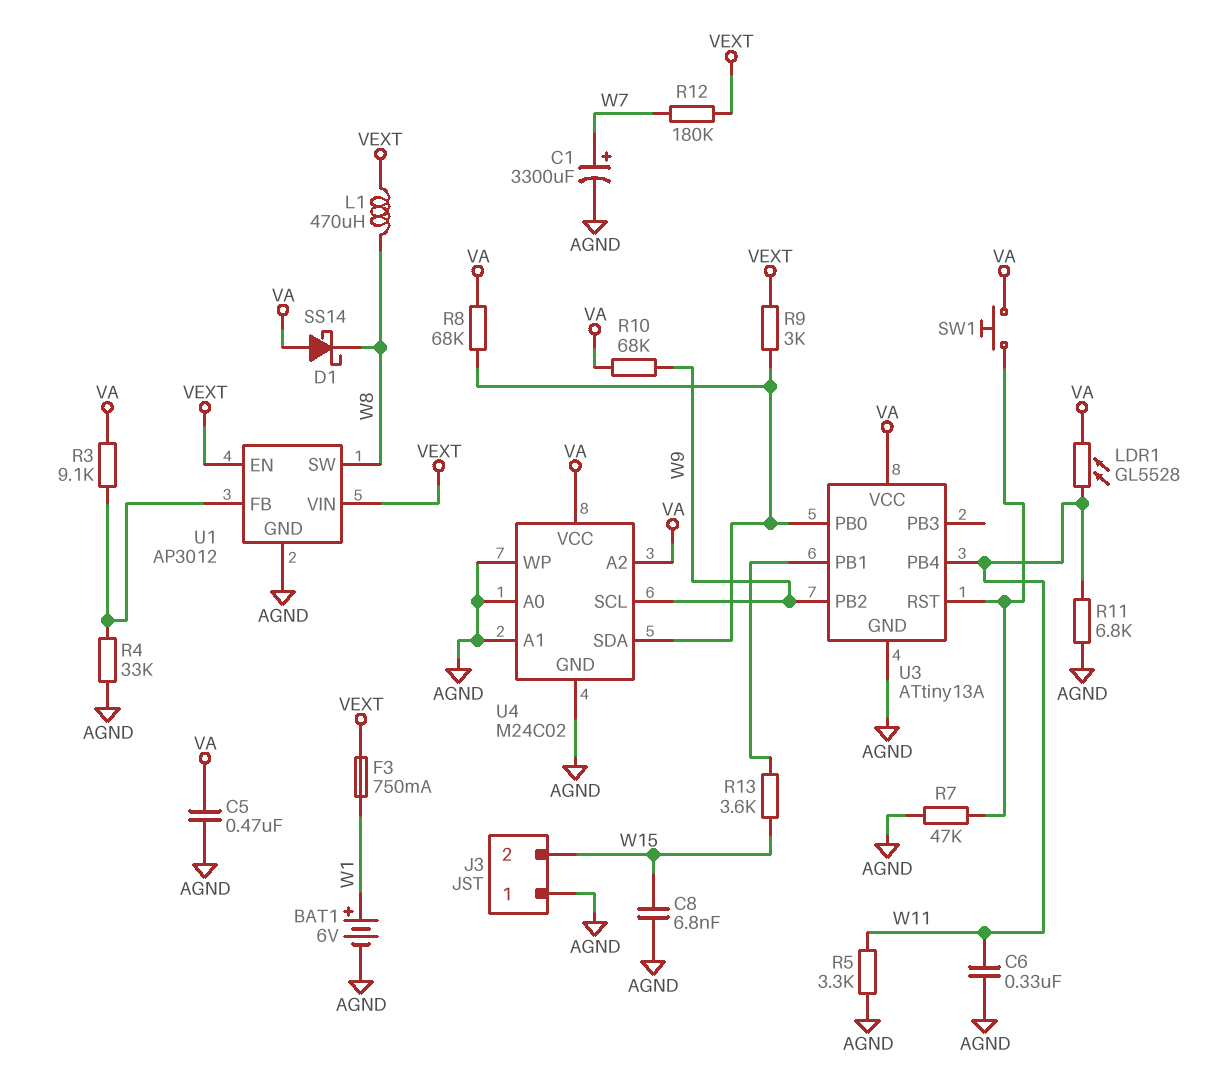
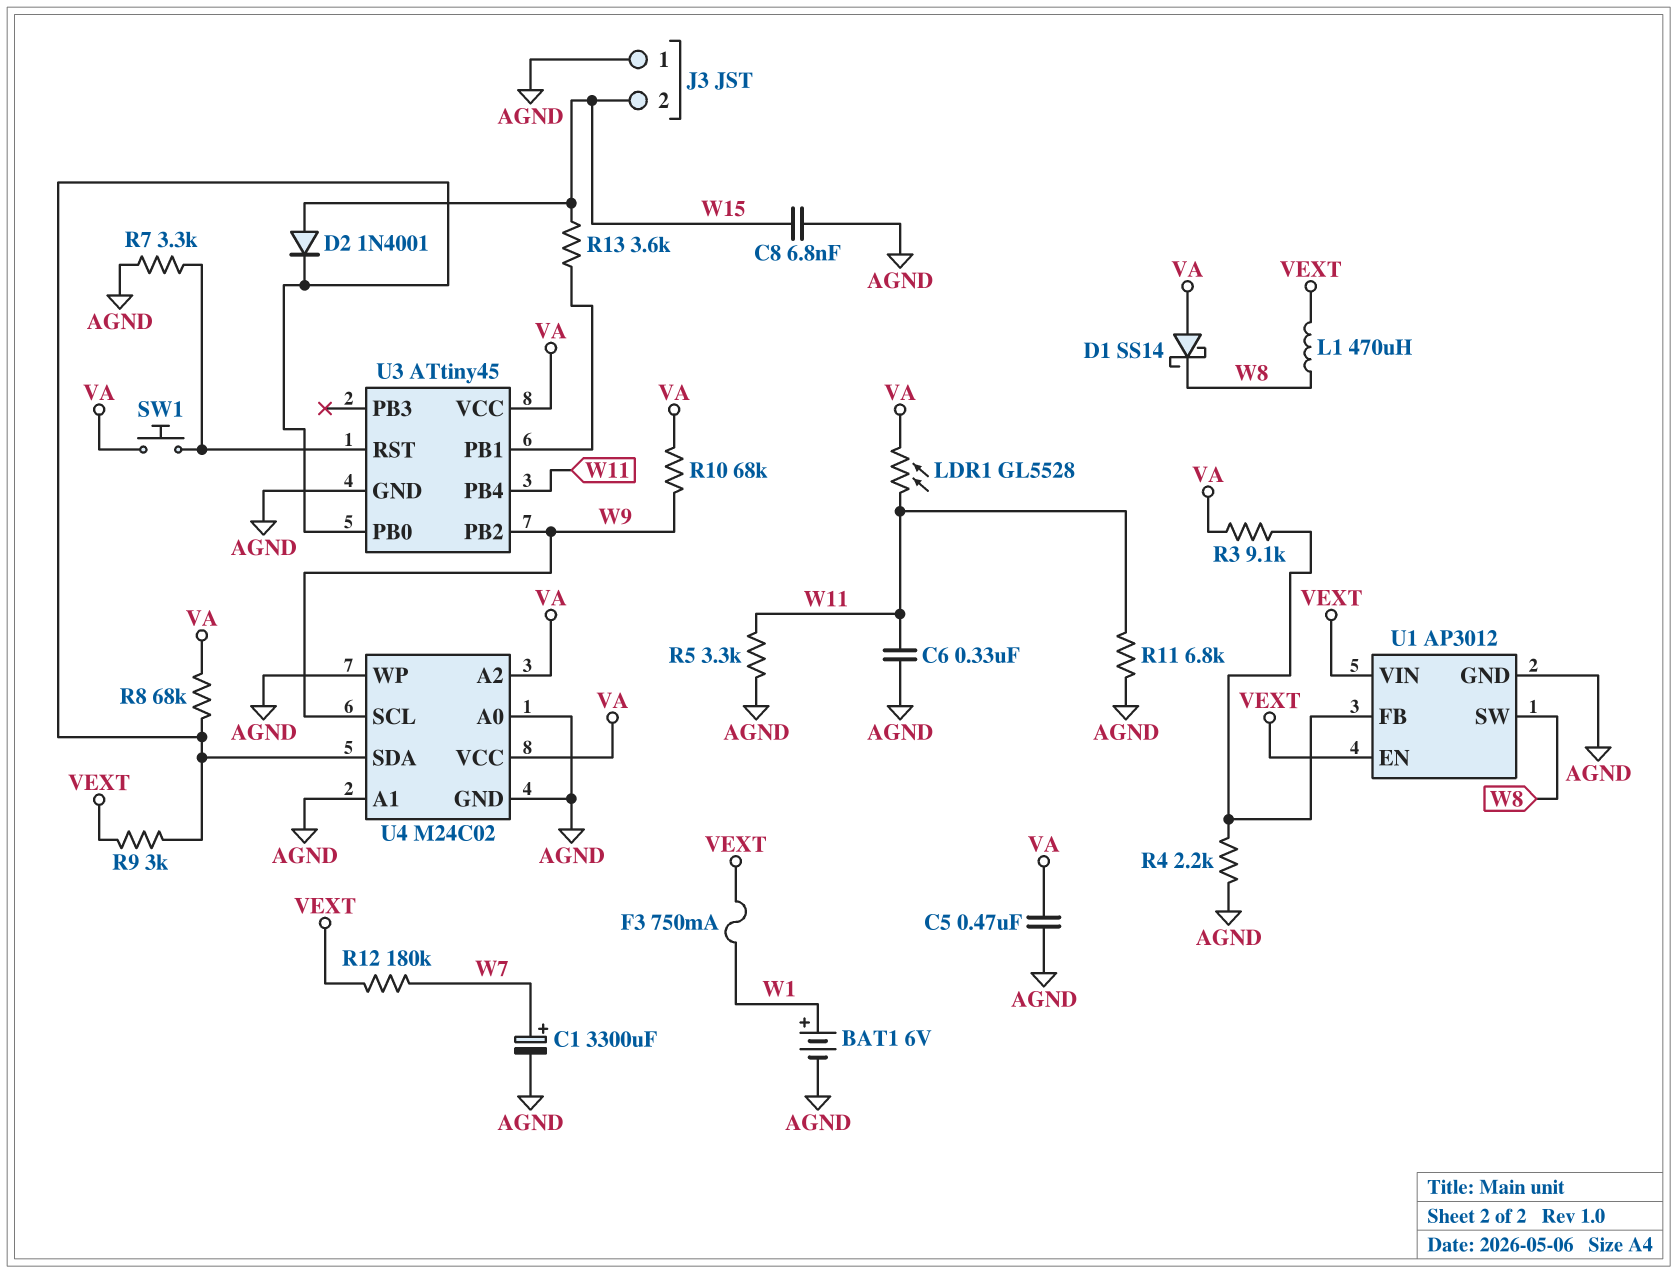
D2: none -> diode 1N4001 (A W15, K U3/PB0)
R4: 33k (AGND, U1/FB) -> 2.2k (AGND, U1/FB)
R7: 47k (AGND, U3/RST) -> 3.3k (AGND, U3/RST)
U3: ATtiny13A -> ATtiny45

